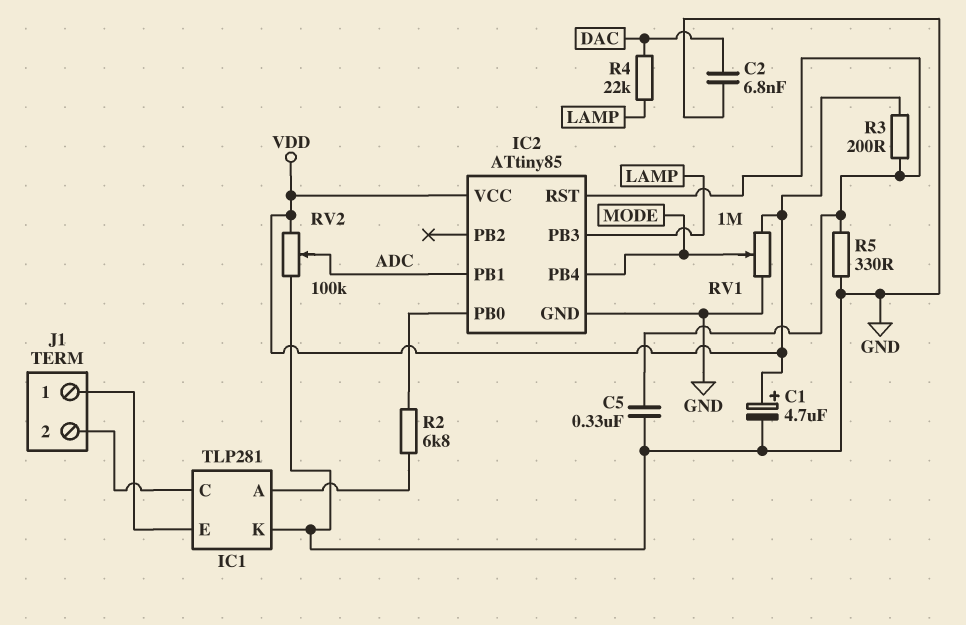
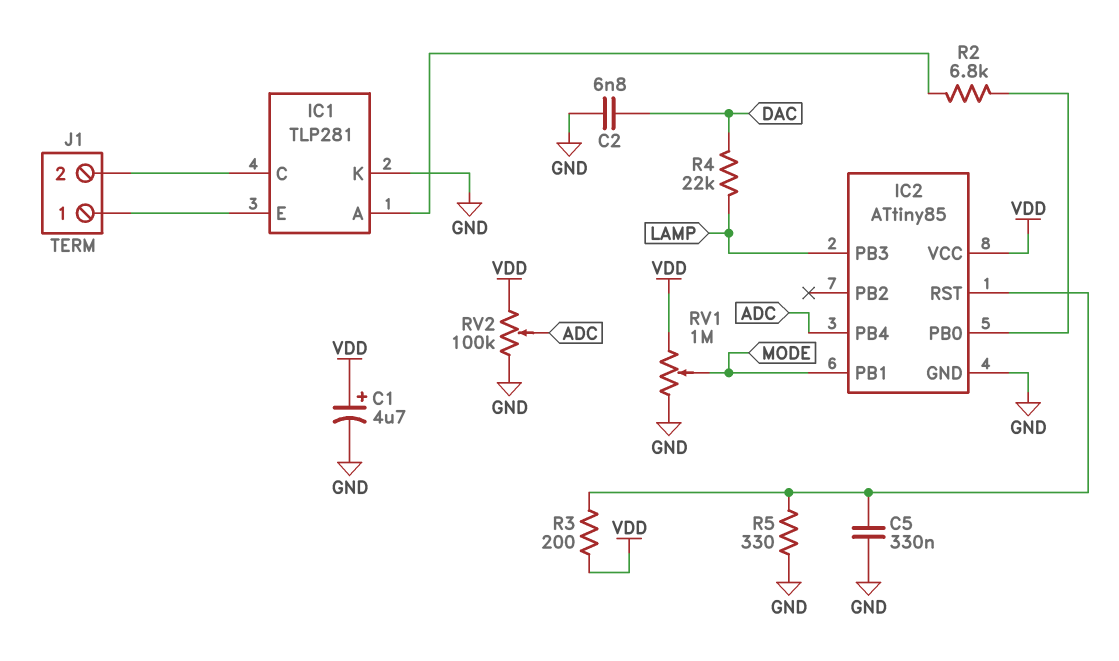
IC2 pin PB1: ADC -> MODE
IC2 pin PB4: MODE -> ADC

